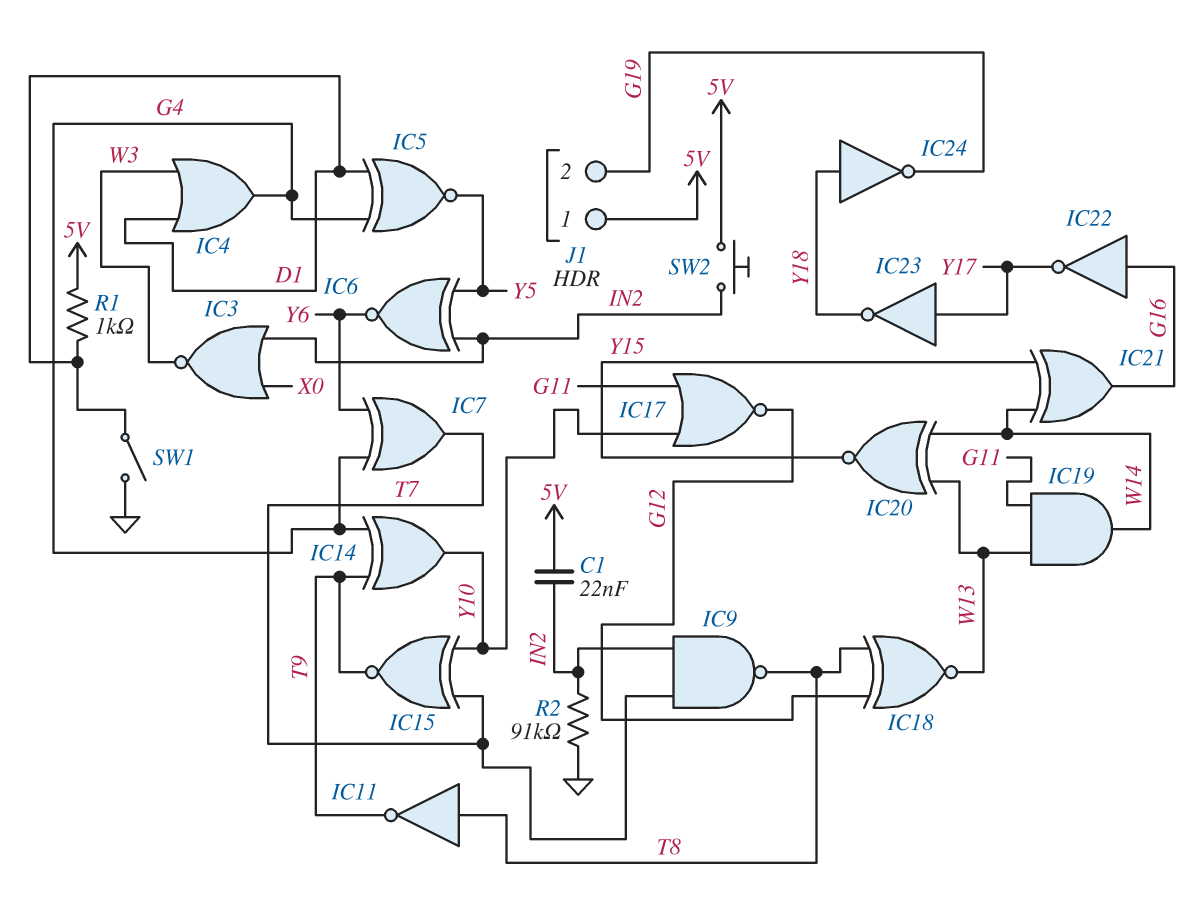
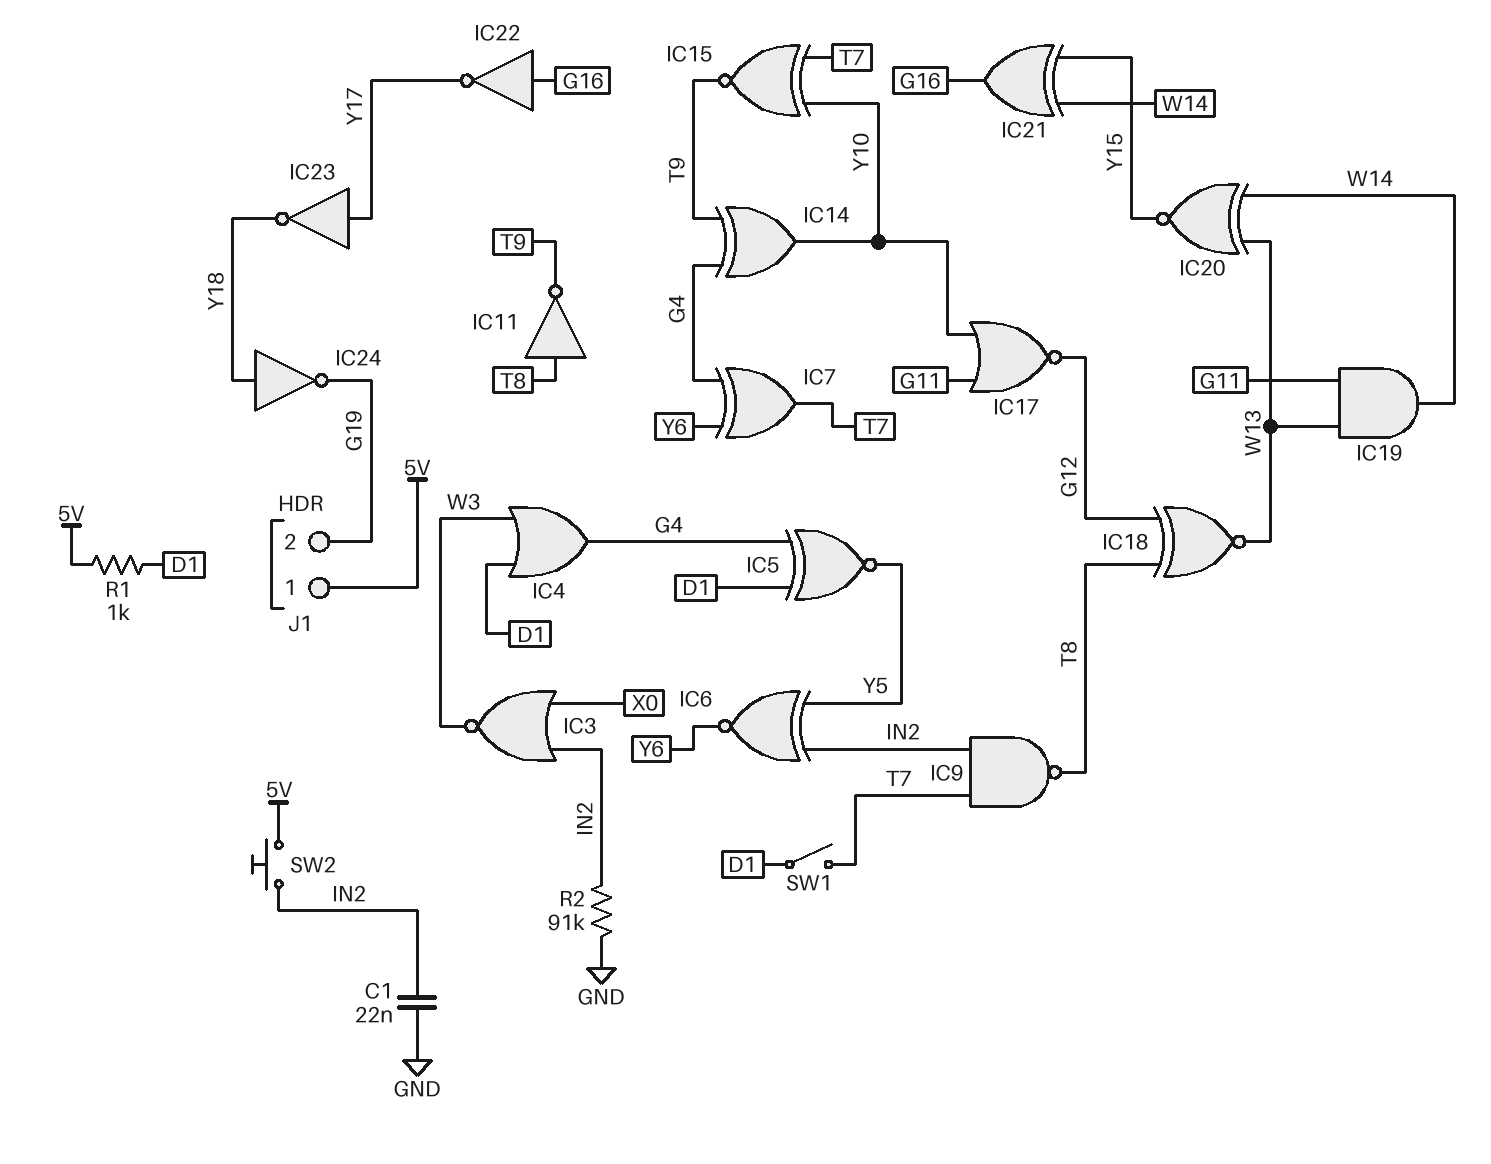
C1: 22nF (5V, IN2) -> 22nF (GND, IN2)
SW1: switch (D1, GND) -> switch (D1, T7)

